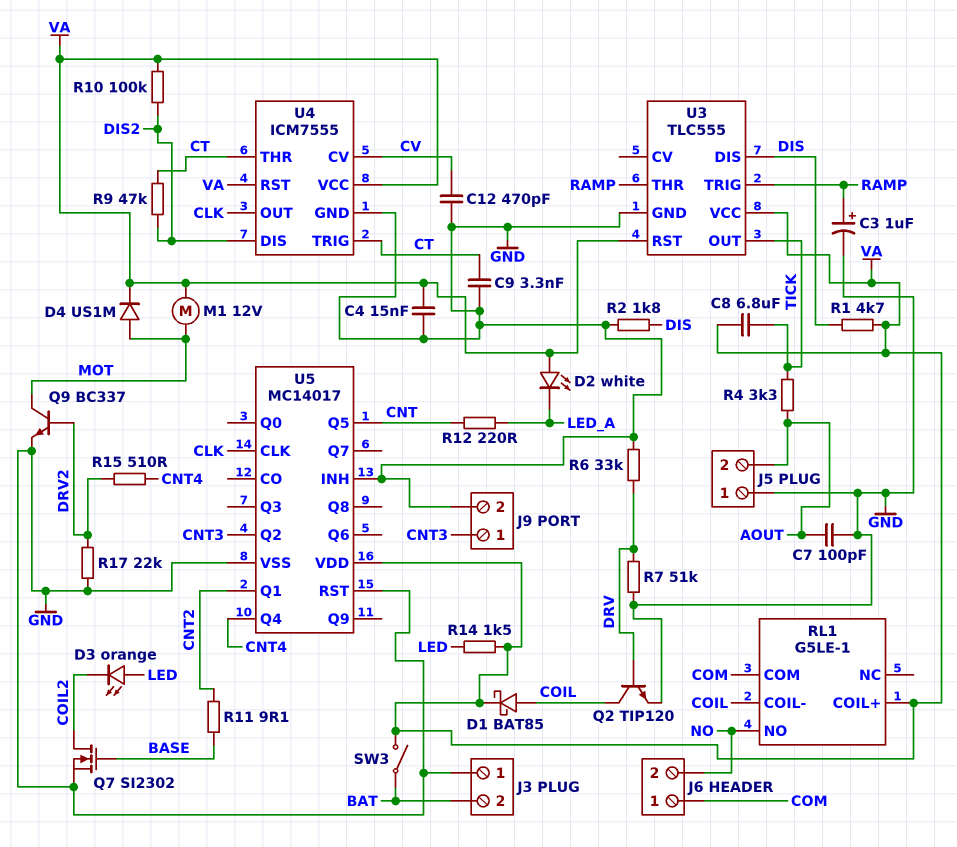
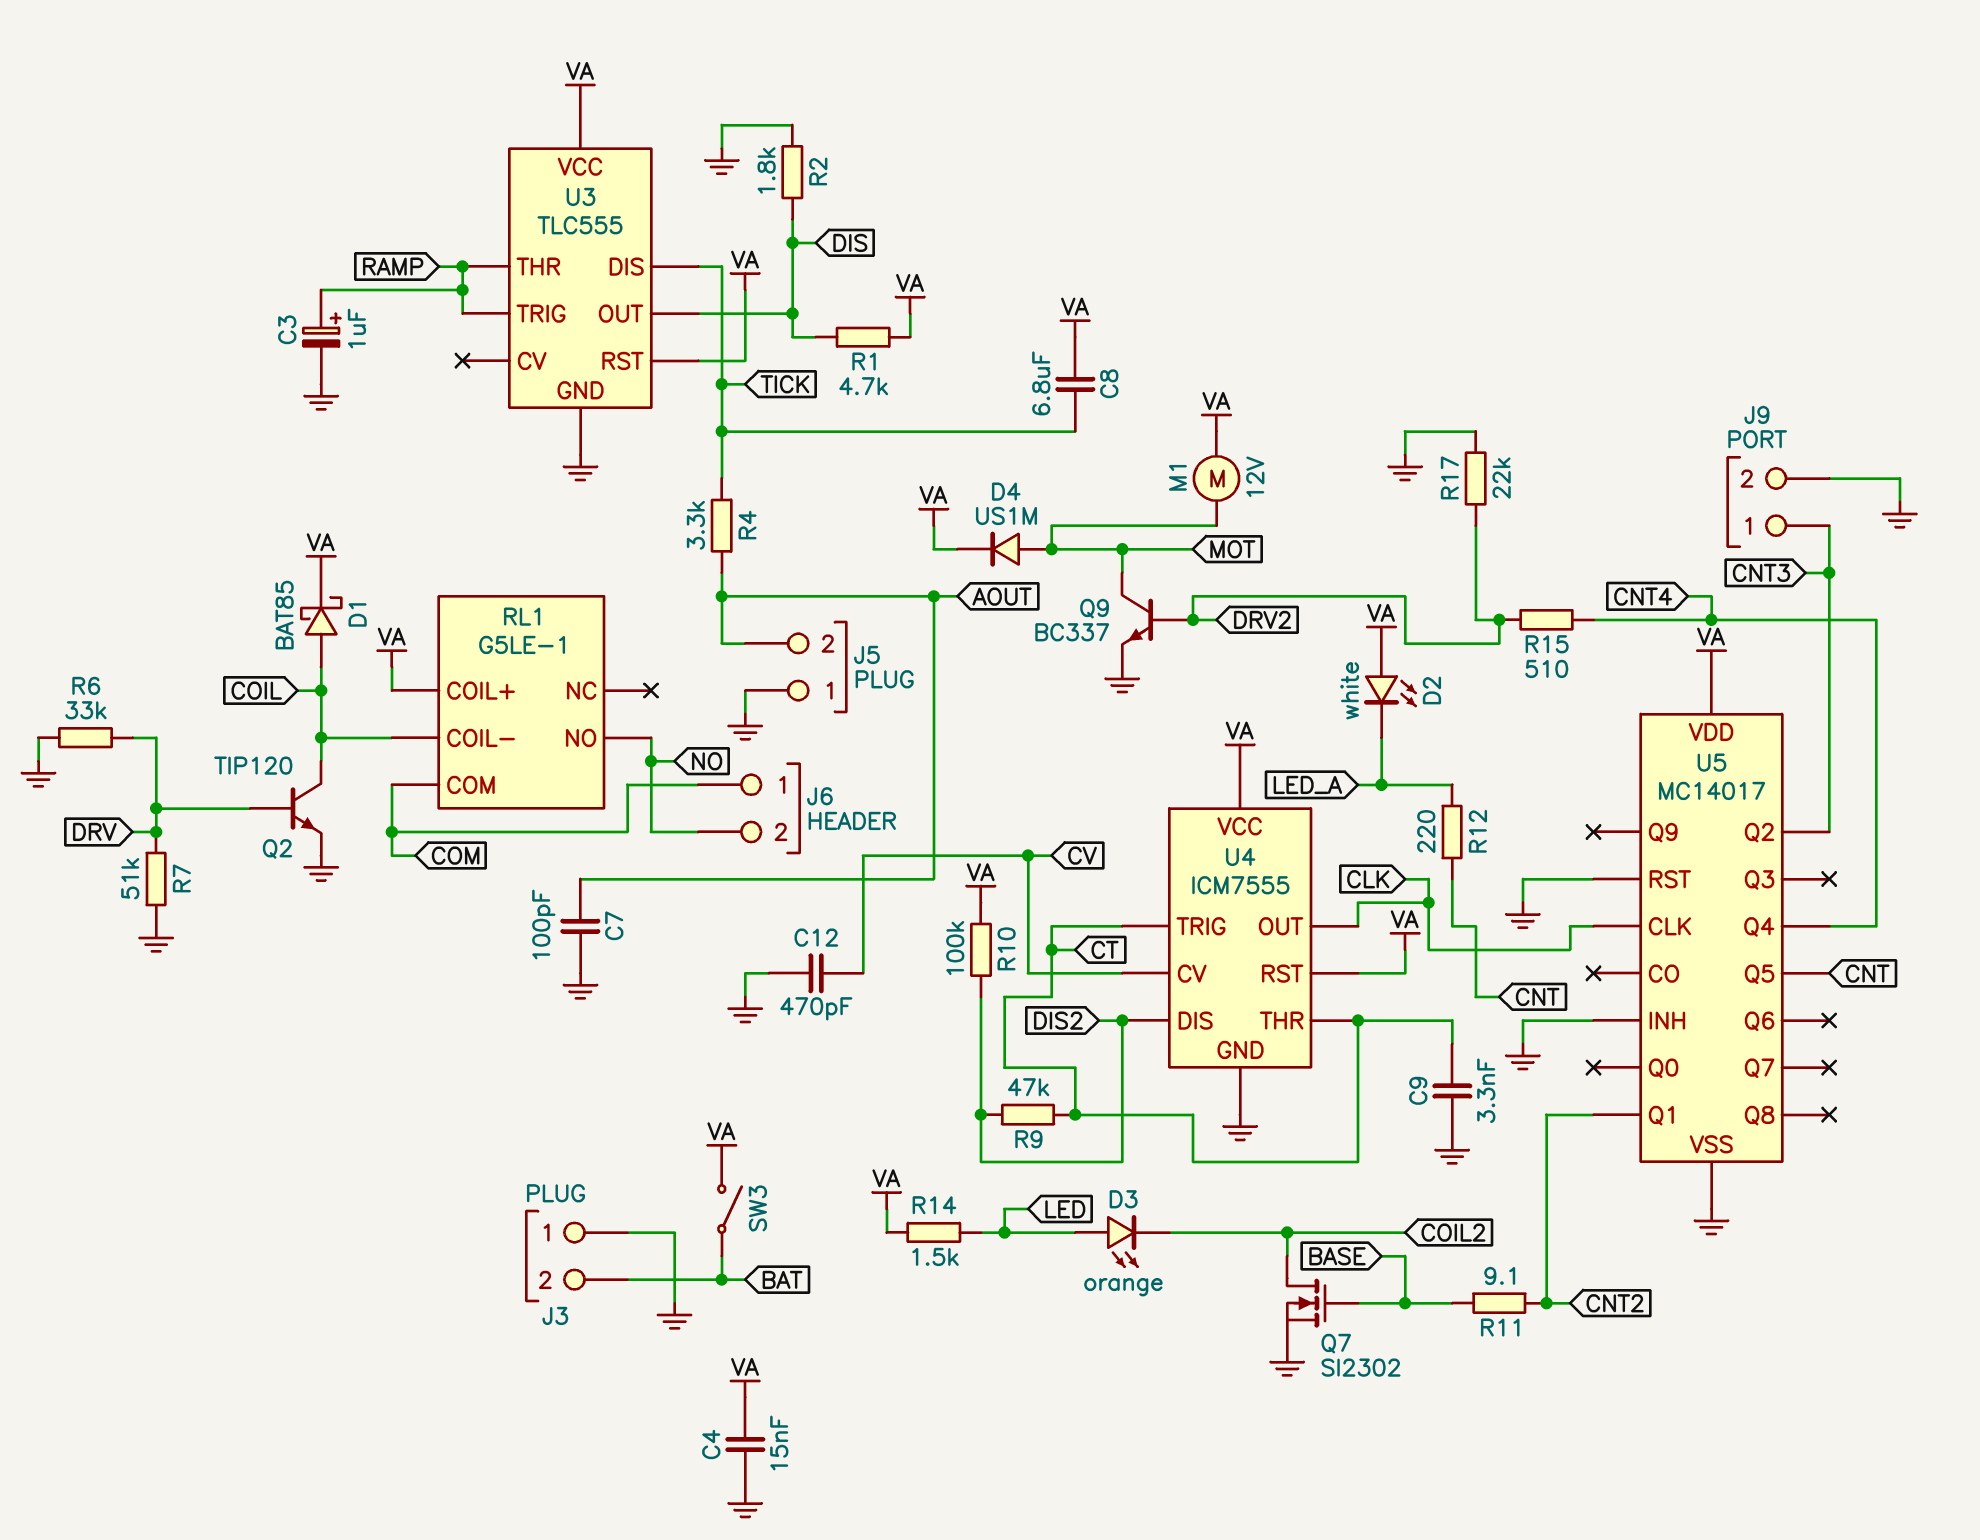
U3 pin DIS: DIS -> TICK
U3 pin OUT: TICK -> DIS

